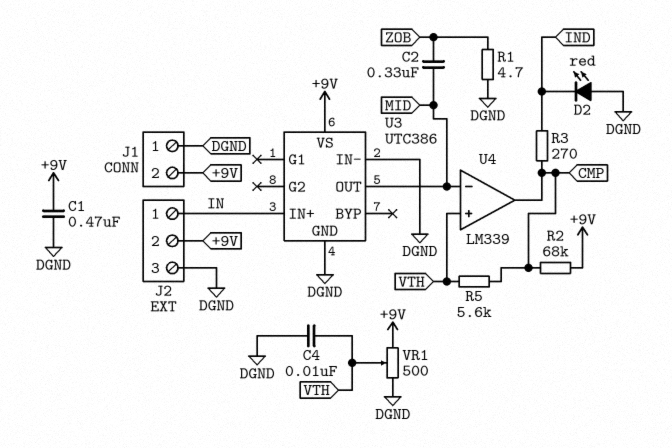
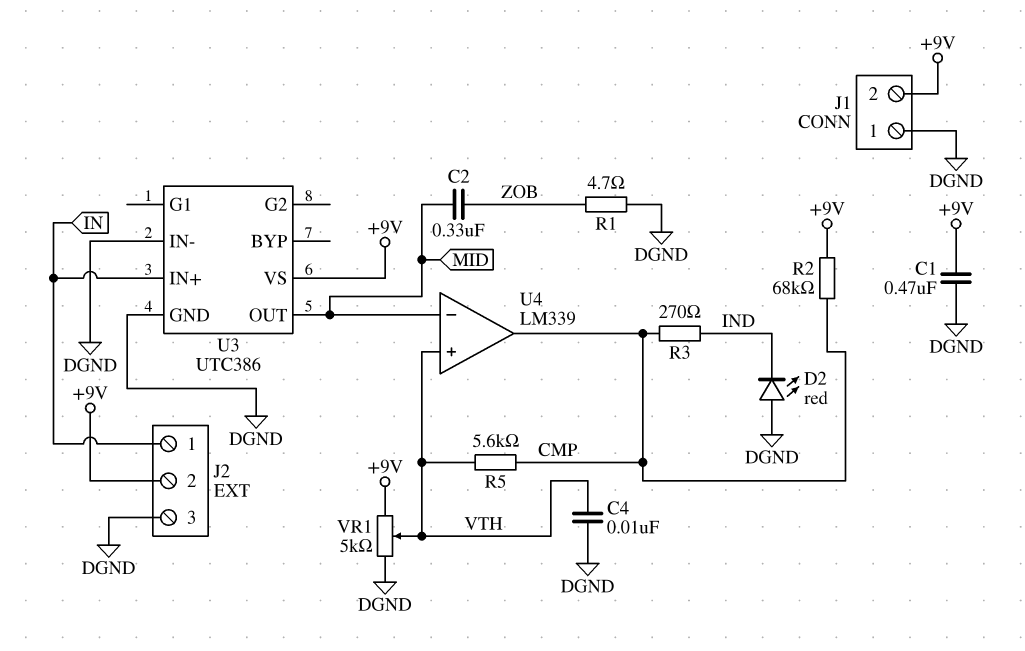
VR1: 500 (+9V, DGND, wiper VTH) -> 5k (+9V, DGND, wiper VTH)

